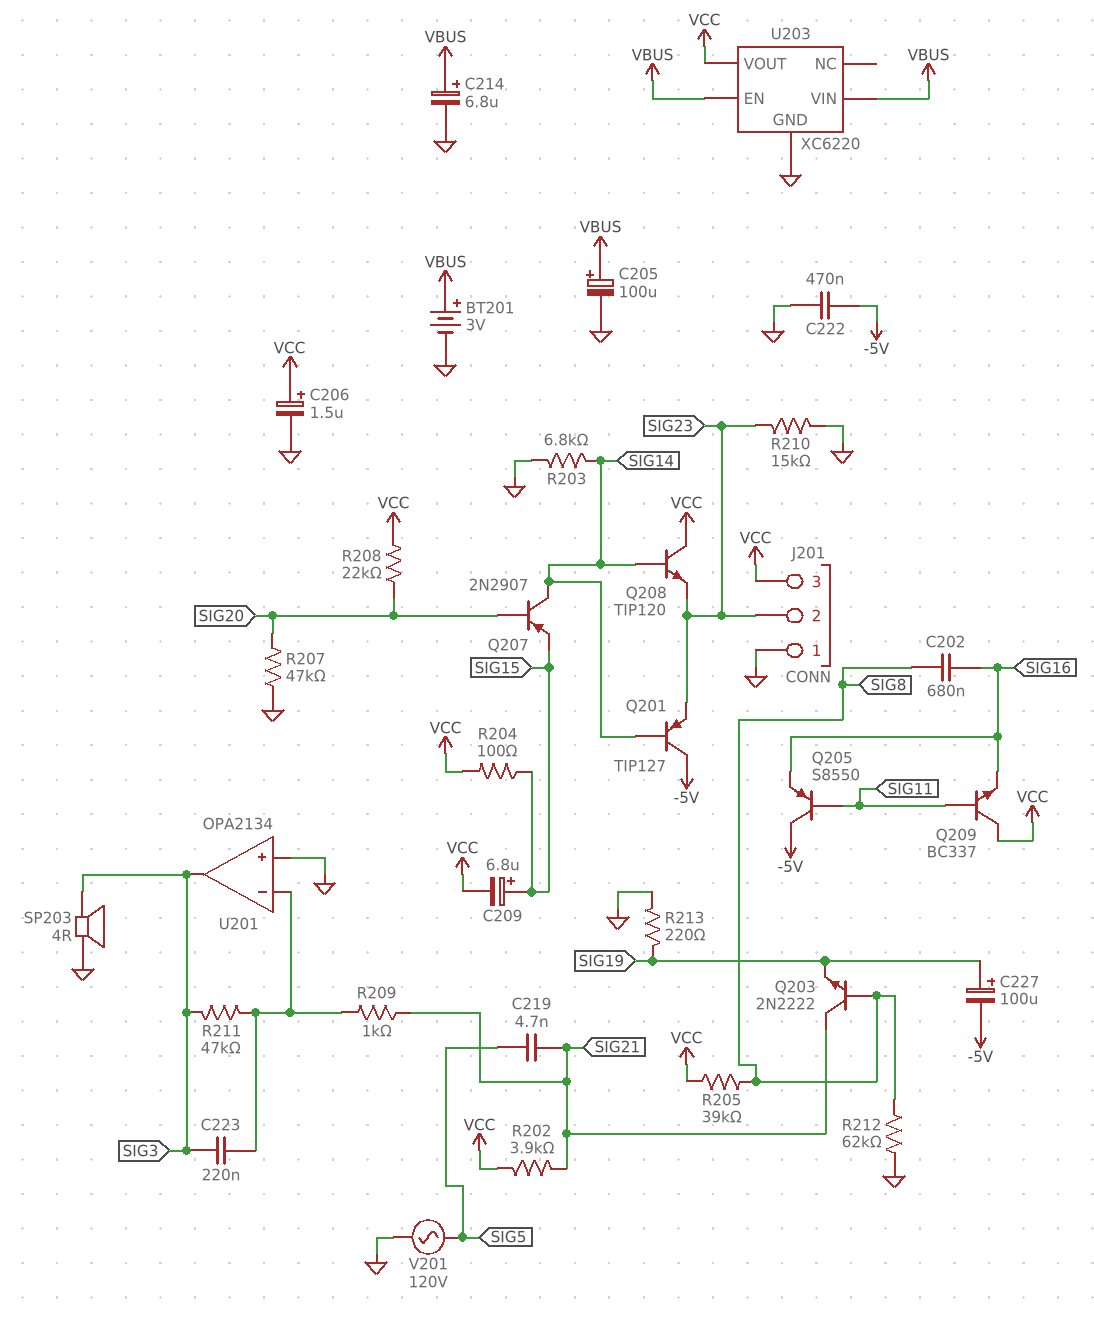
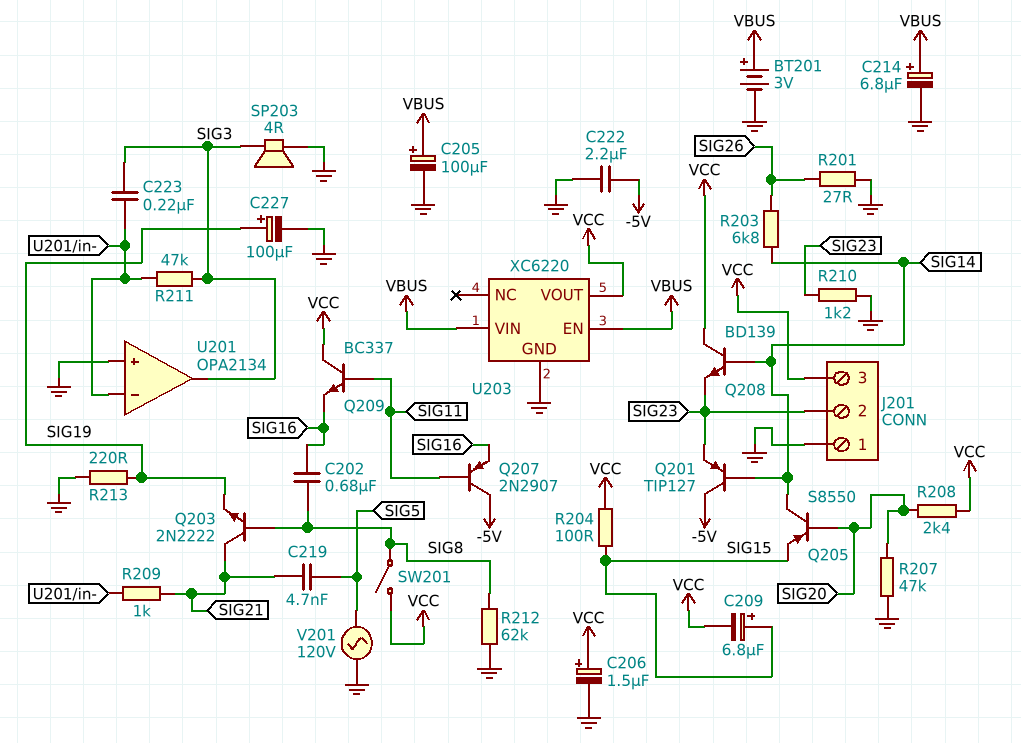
C222: 470nF (-5V, GND) -> 2.2uF (-5V, GND)
C227: 100uF (plus SIG19, minus -5V) -> 100uF (plus SIG19, minus GND)
Q205: PNP S8550 (B SIG11, C -5V, E SIG16) -> PNP S8550 (B SIG20, C SIG14, E SIG15)
Q207: PNP 2N2907 (B SIG20, C SIG14, E SIG15) -> PNP 2N2907 (B SIG11, C -5V, E SIG16)
Q208: NPN TIP120 (B SIG14, C VCC, E SIG23) -> NPN BD139 (B SIG14, C VCC, E SIG23)
R201: none -> 27 (GND, SIG26)
R202: 3.9k (SIG21, VCC) -> none
R203: 6.8k (GND, SIG14) -> 6.8k (SIG14, SIG26)
R205: 39k (SIG8, VCC) -> none
R208: 22k (SIG20, VCC) -> 2.4k (SIG20, VCC)
R210: 15k (GND, SIG23) -> 1.2k (GND, SIG23)
SW201: none -> switch (SIG8, VCC)

